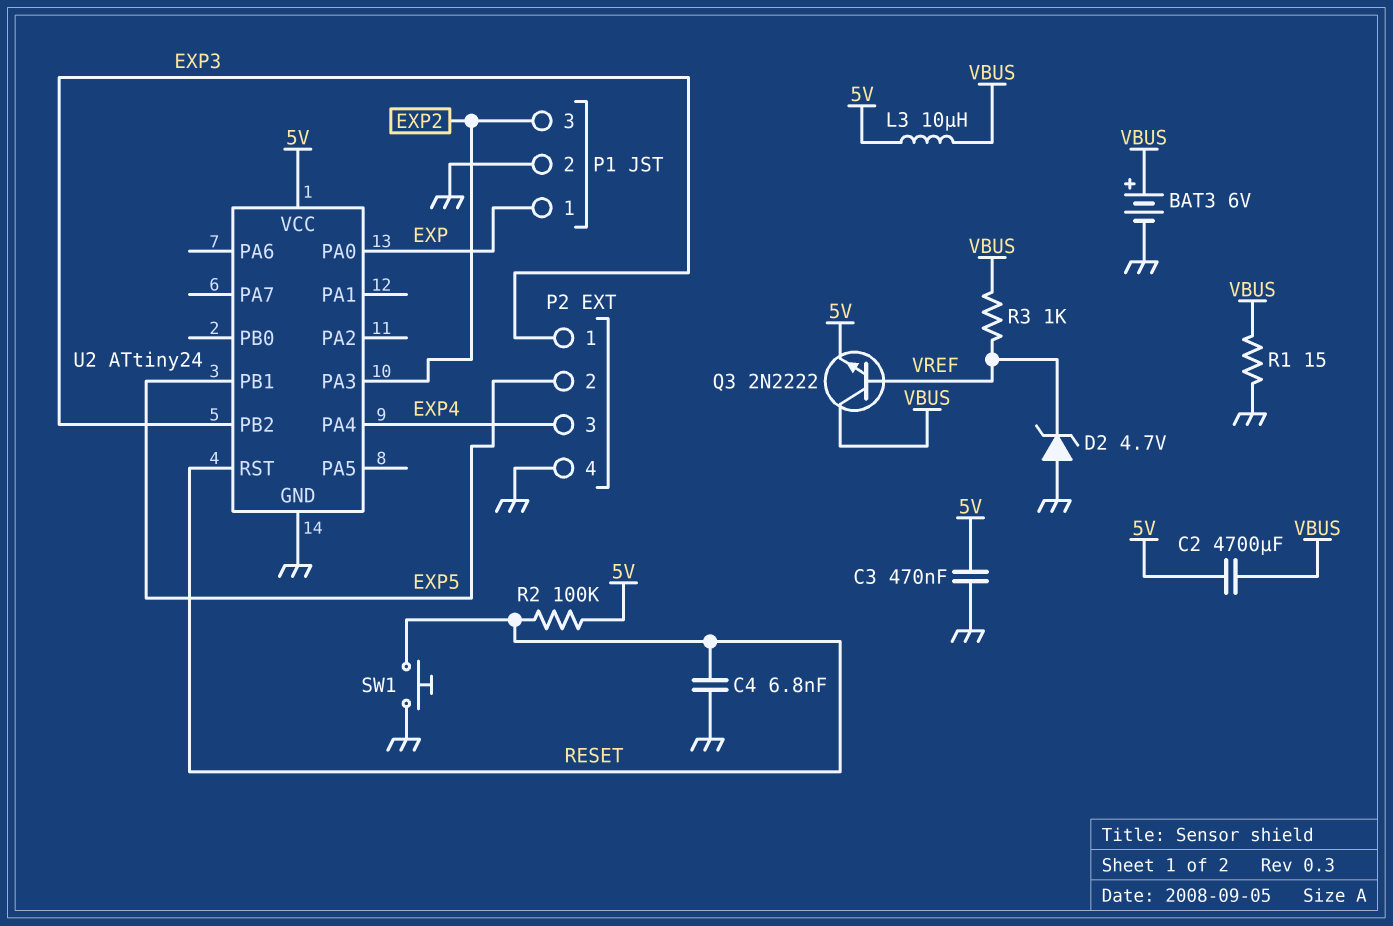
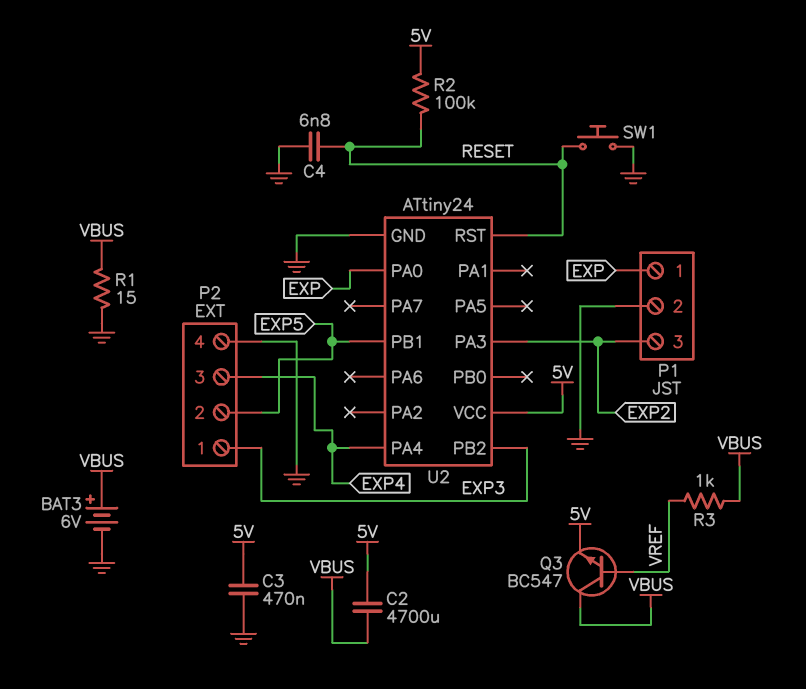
D2: zener 4.7V (A GND, K VREF) -> none
L3: 10uH (5V, VBUS) -> none
Q3: NPN 2N2222 (B VREF, C VBUS, E 5V) -> NPN BC547 (B VREF, C VBUS, E 5V)

